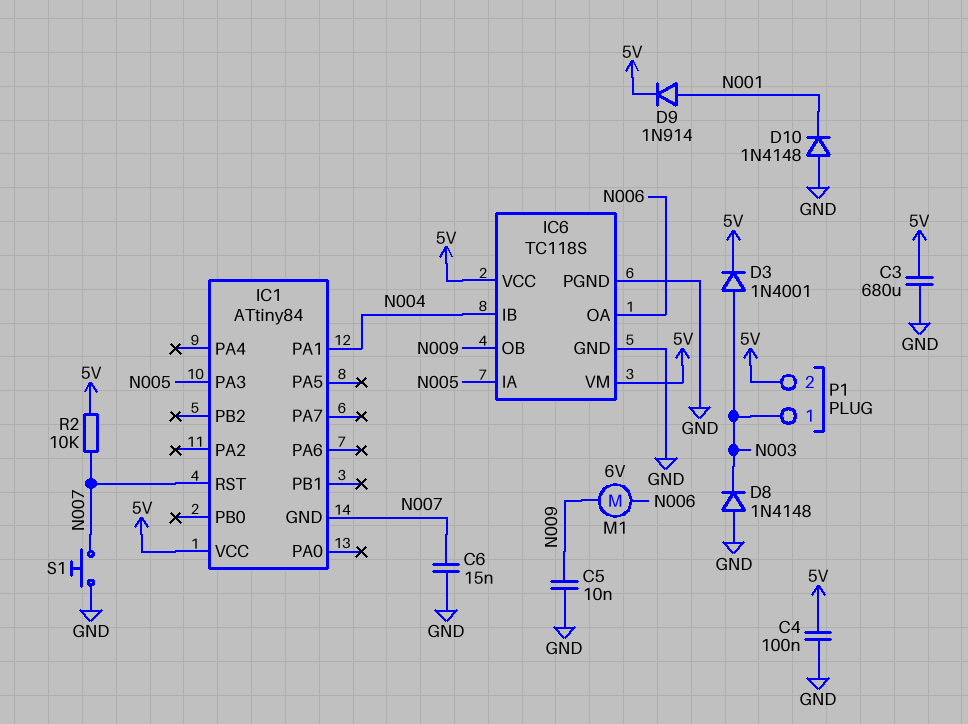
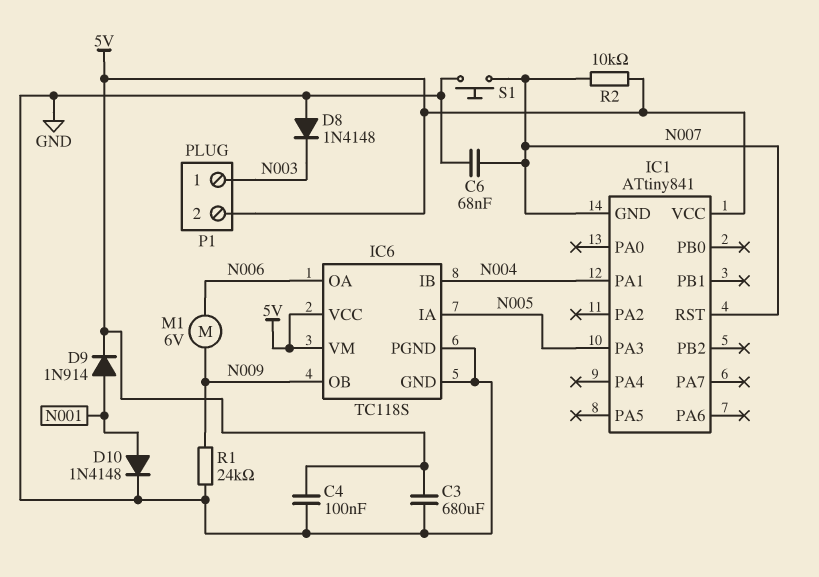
C5: 10nF (GND, N009) -> none
C6: 15nF (GND, N007) -> 68nF (GND, N007)
D3: diode 1N4001 (A N003, K 5V) -> none
D10: diode 1N4148 (A GND, K N001) -> diode 1N4148 (A N001, K GND)
IC1: ATtiny84 -> ATtiny841
R1: none -> 24k (GND, N009)

